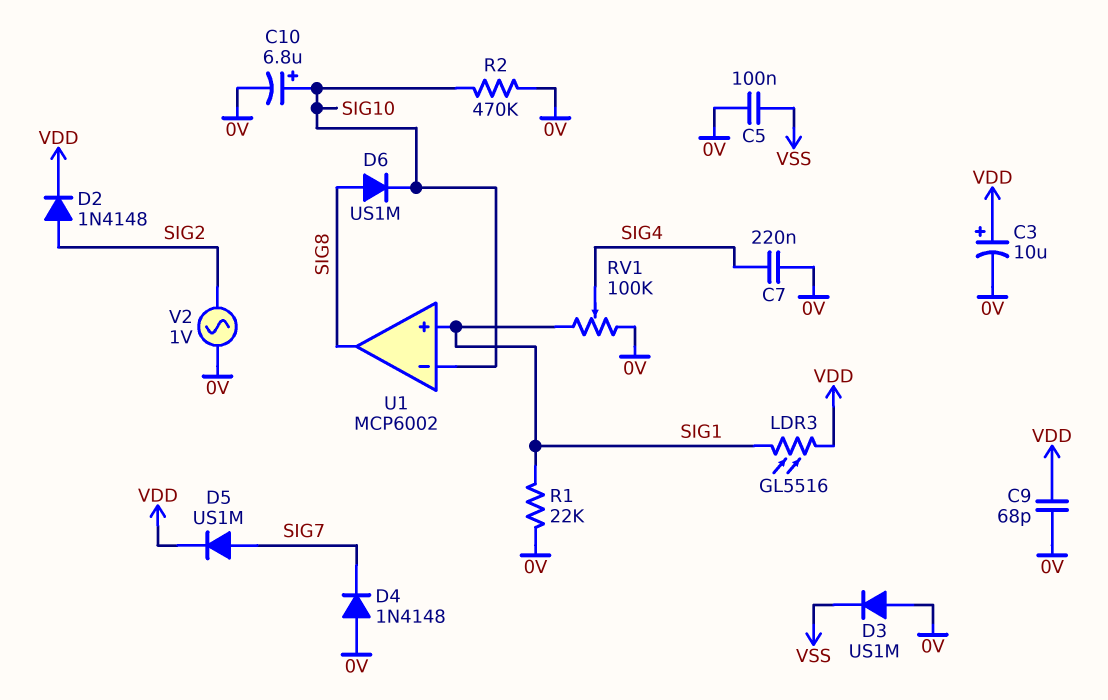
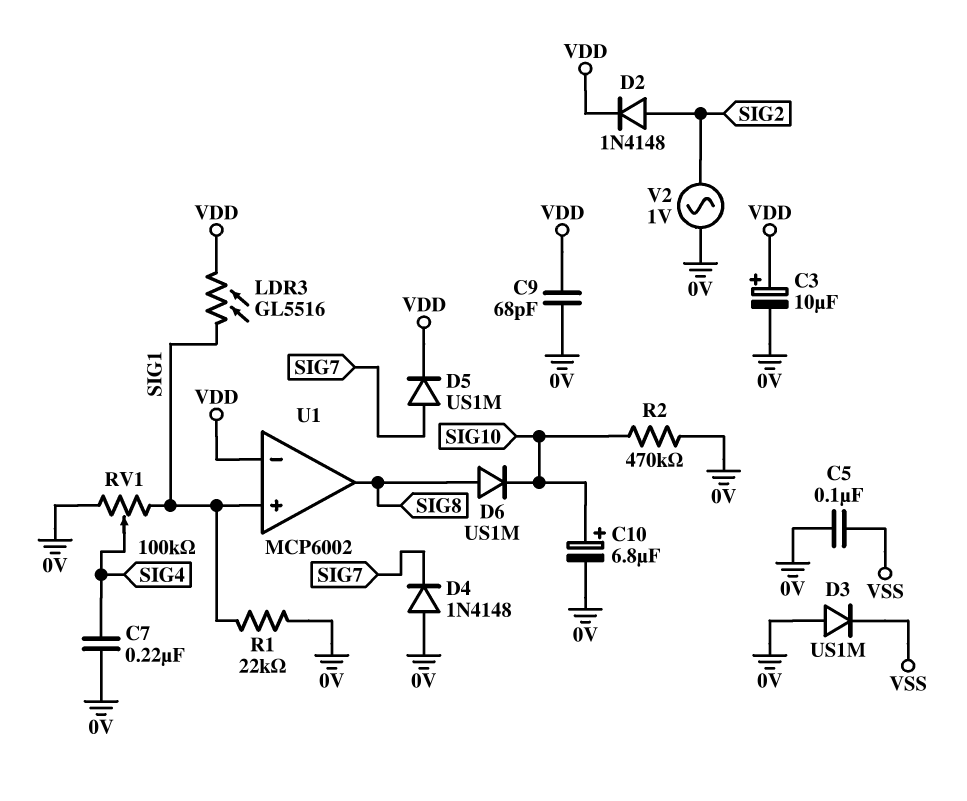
U1 pin in-: SIG10 -> VDD

